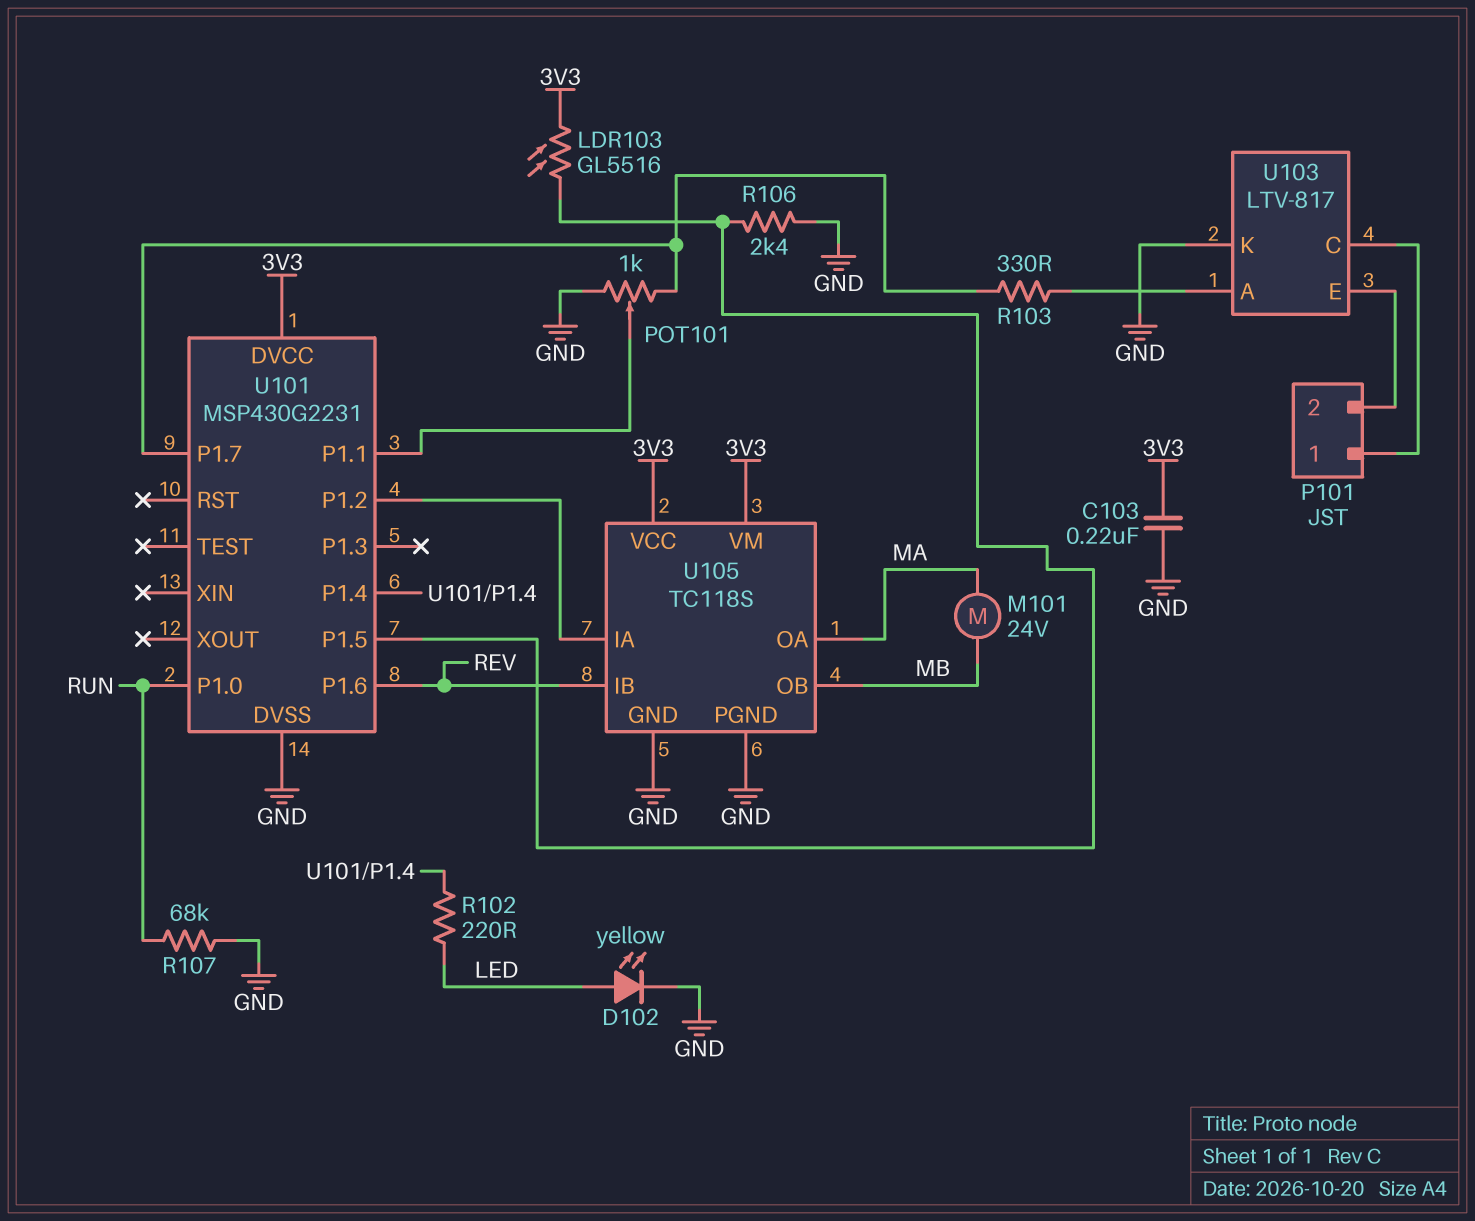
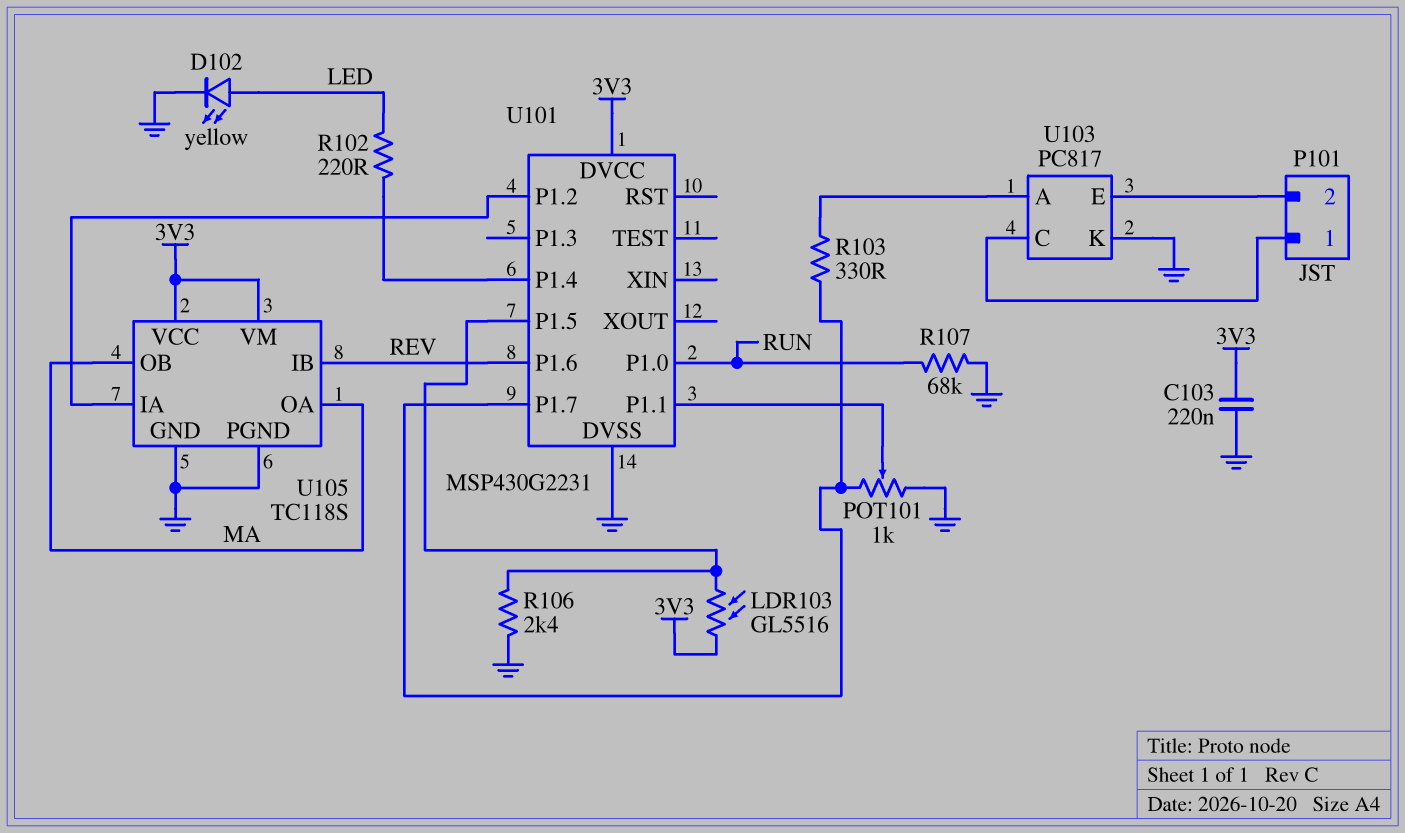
M101: motor 24V (MA, MB) -> none
U103: LTV-817 -> PC817
U105 pin OB: MB -> MA

